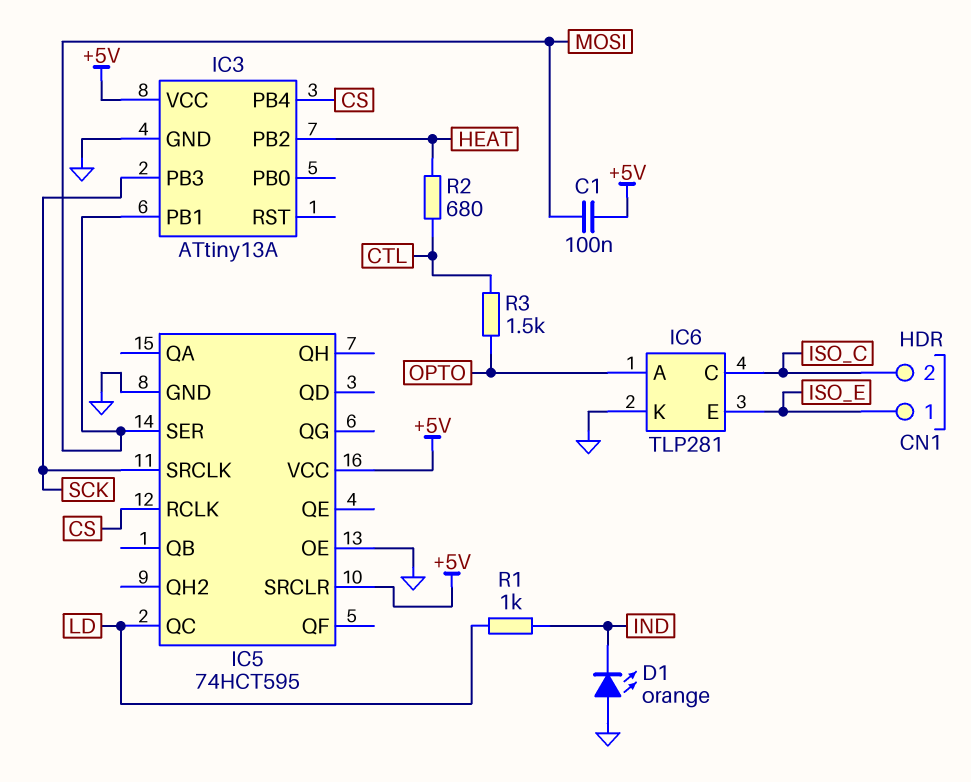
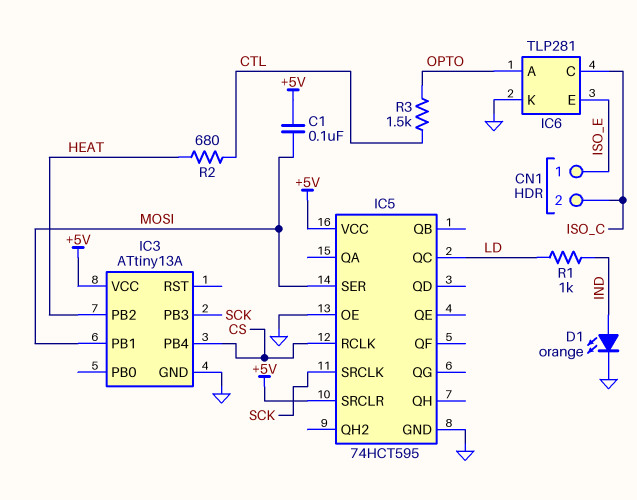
D1: LED orange (A GND, K IND) -> LED orange (A IND, K GND)

